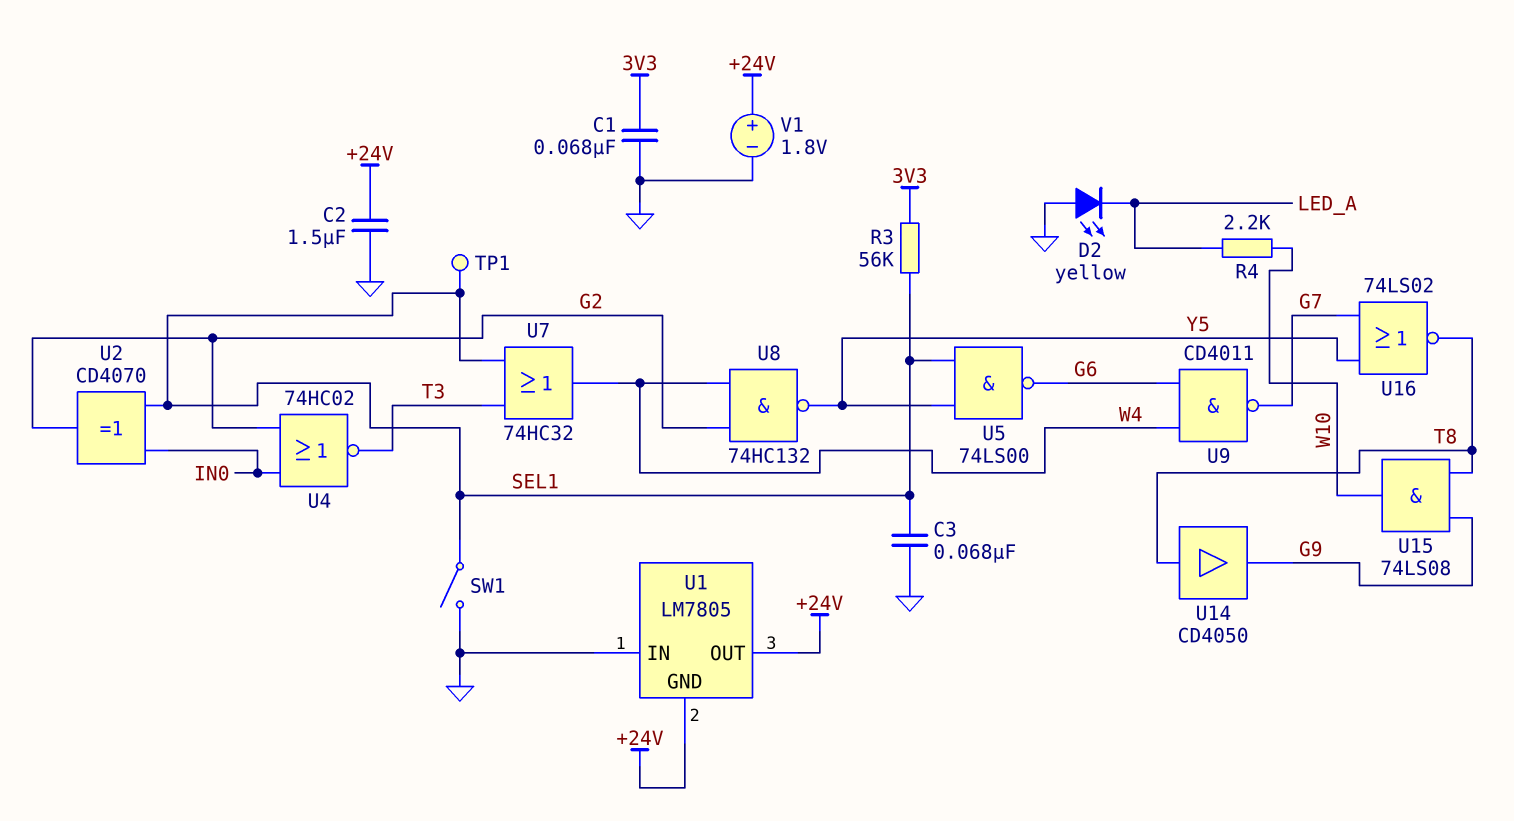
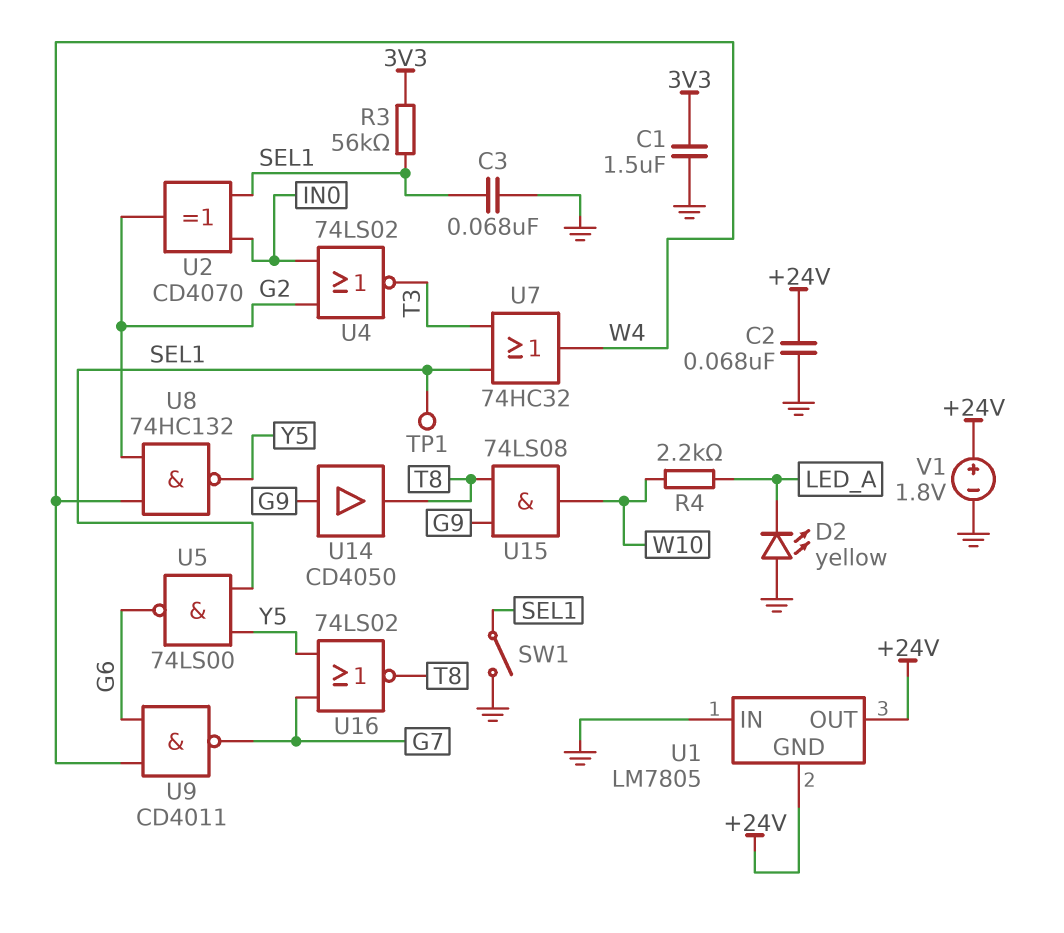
C1: 68nF (3V3, GND) -> 1.5uF (3V3, GND)
C2: 1.5uF (+24V, GND) -> 68nF (+24V, GND)
U4: NOR 74HC02 (in G2, in IN0, out T3) -> NOR 74LS02 (in G2, in IN0, out T3)
U14: buffer CD4050 (in T8, out G9) -> buffer CD4050 (in G9, out T8)

